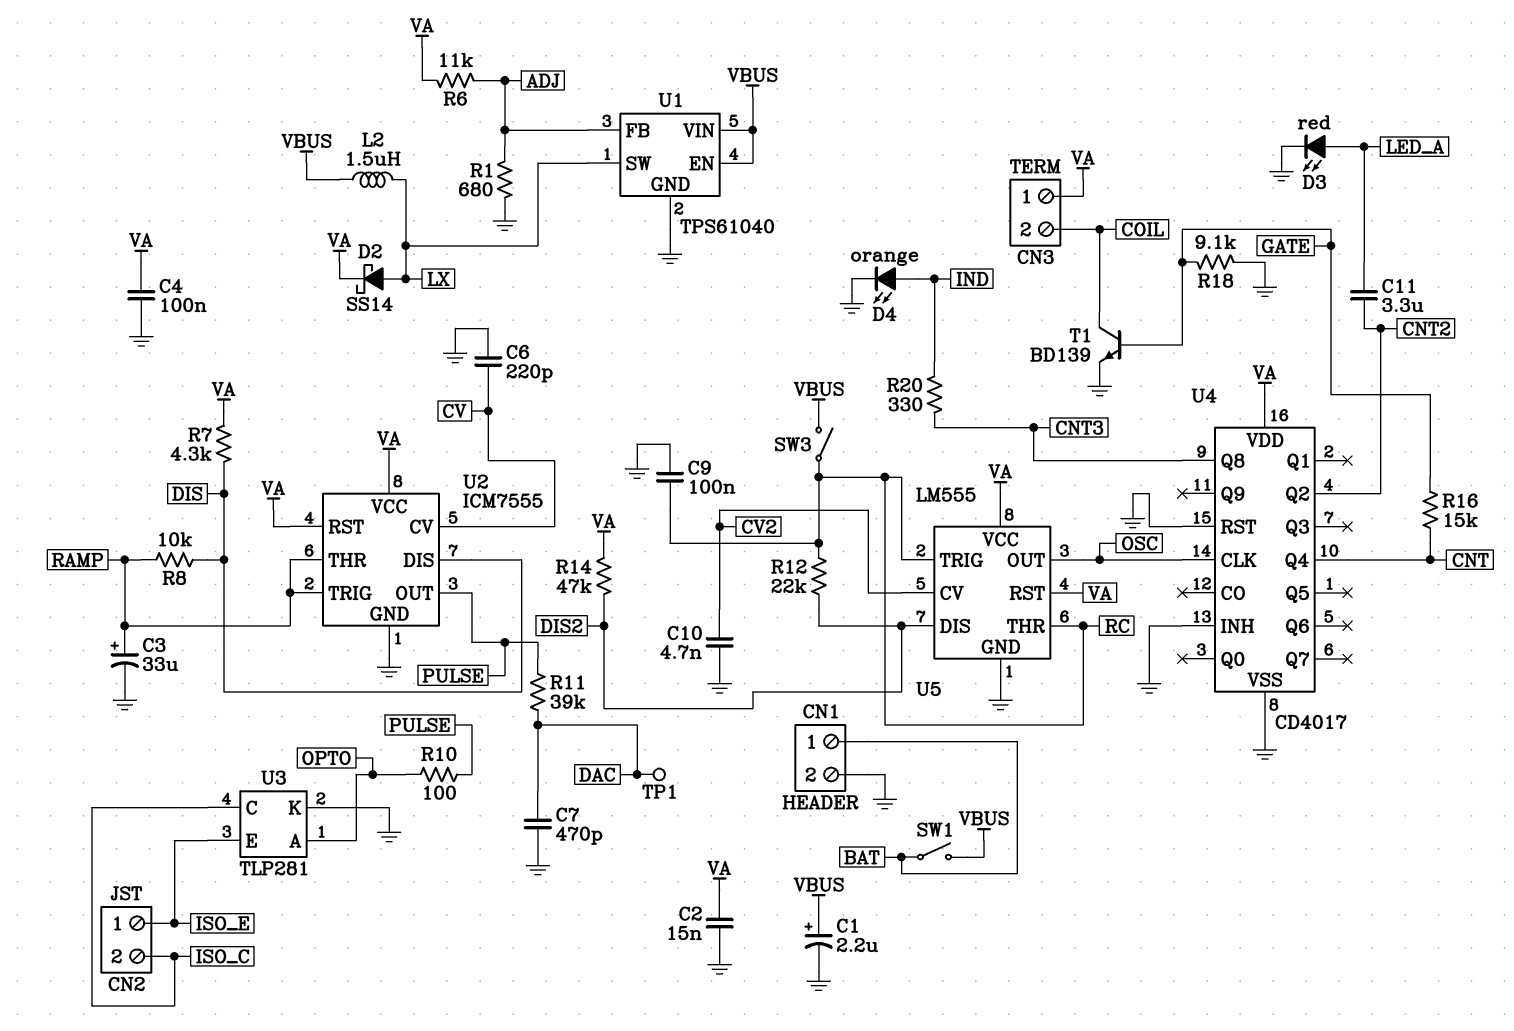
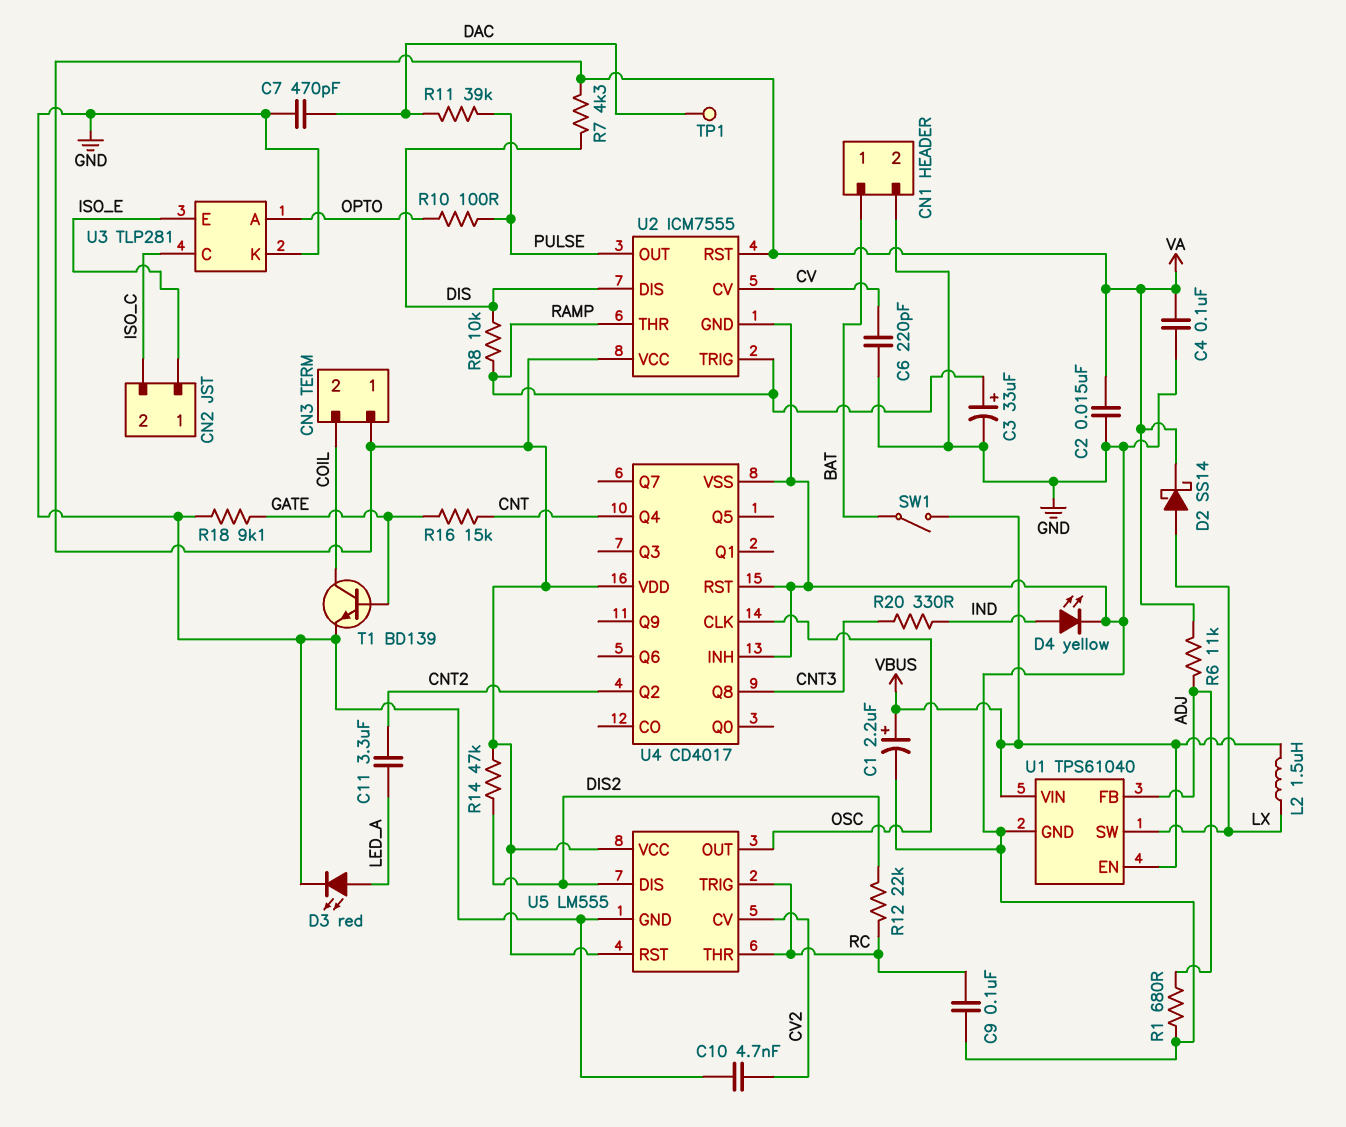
D4: LED orange (A IND, K GND) -> LED yellow (A IND, K GND)
SW3: switch (RC, VBUS) -> none

